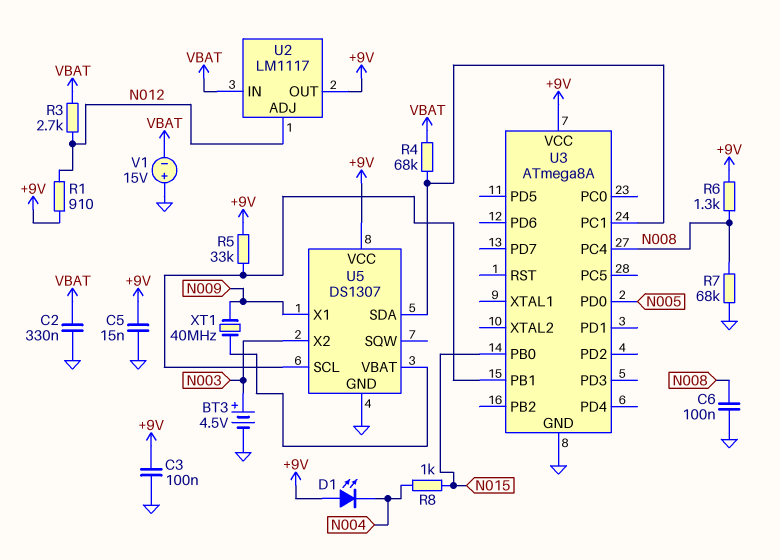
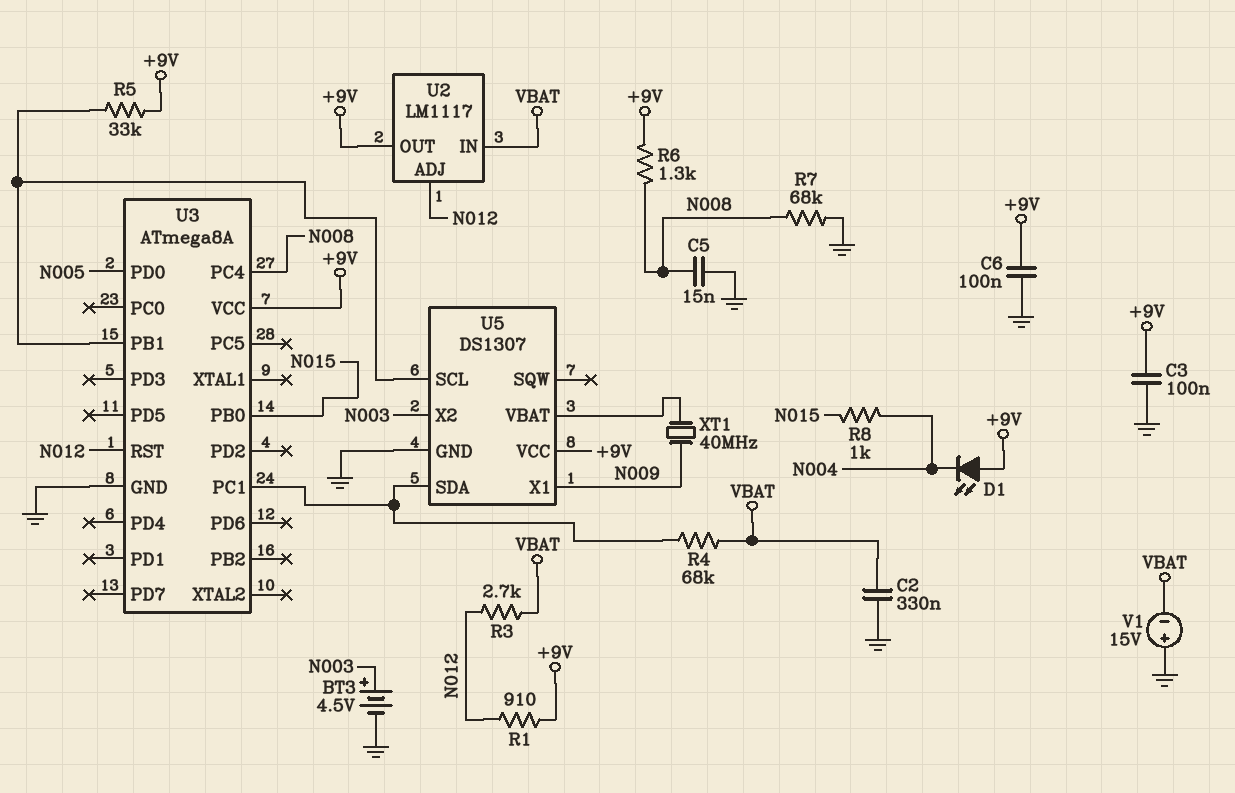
C5: 15nF (+9V, GND) -> 15nF (GND, N008)
C6: 100nF (GND, N008) -> 100nF (+9V, GND)
U3 pin RST: none -> N012

